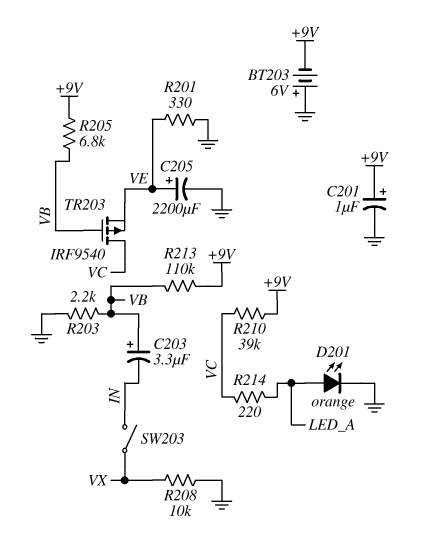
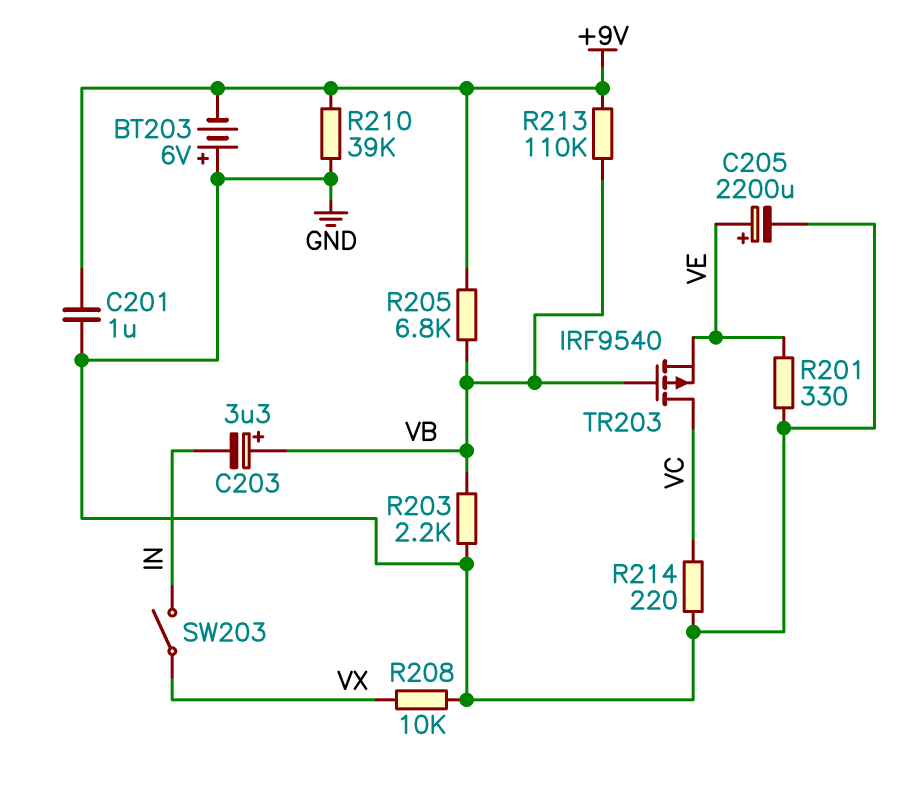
C201: 1uF (plus +9V, minus GND) -> 1uF (+9V, GND)
D201: LED orange (A LED_A, K GND) -> none
R210: 39k (+9V, VC) -> 39k (+9V, GND)
R214: 220 (LED_A, VC) -> 220 (GND, VC)

